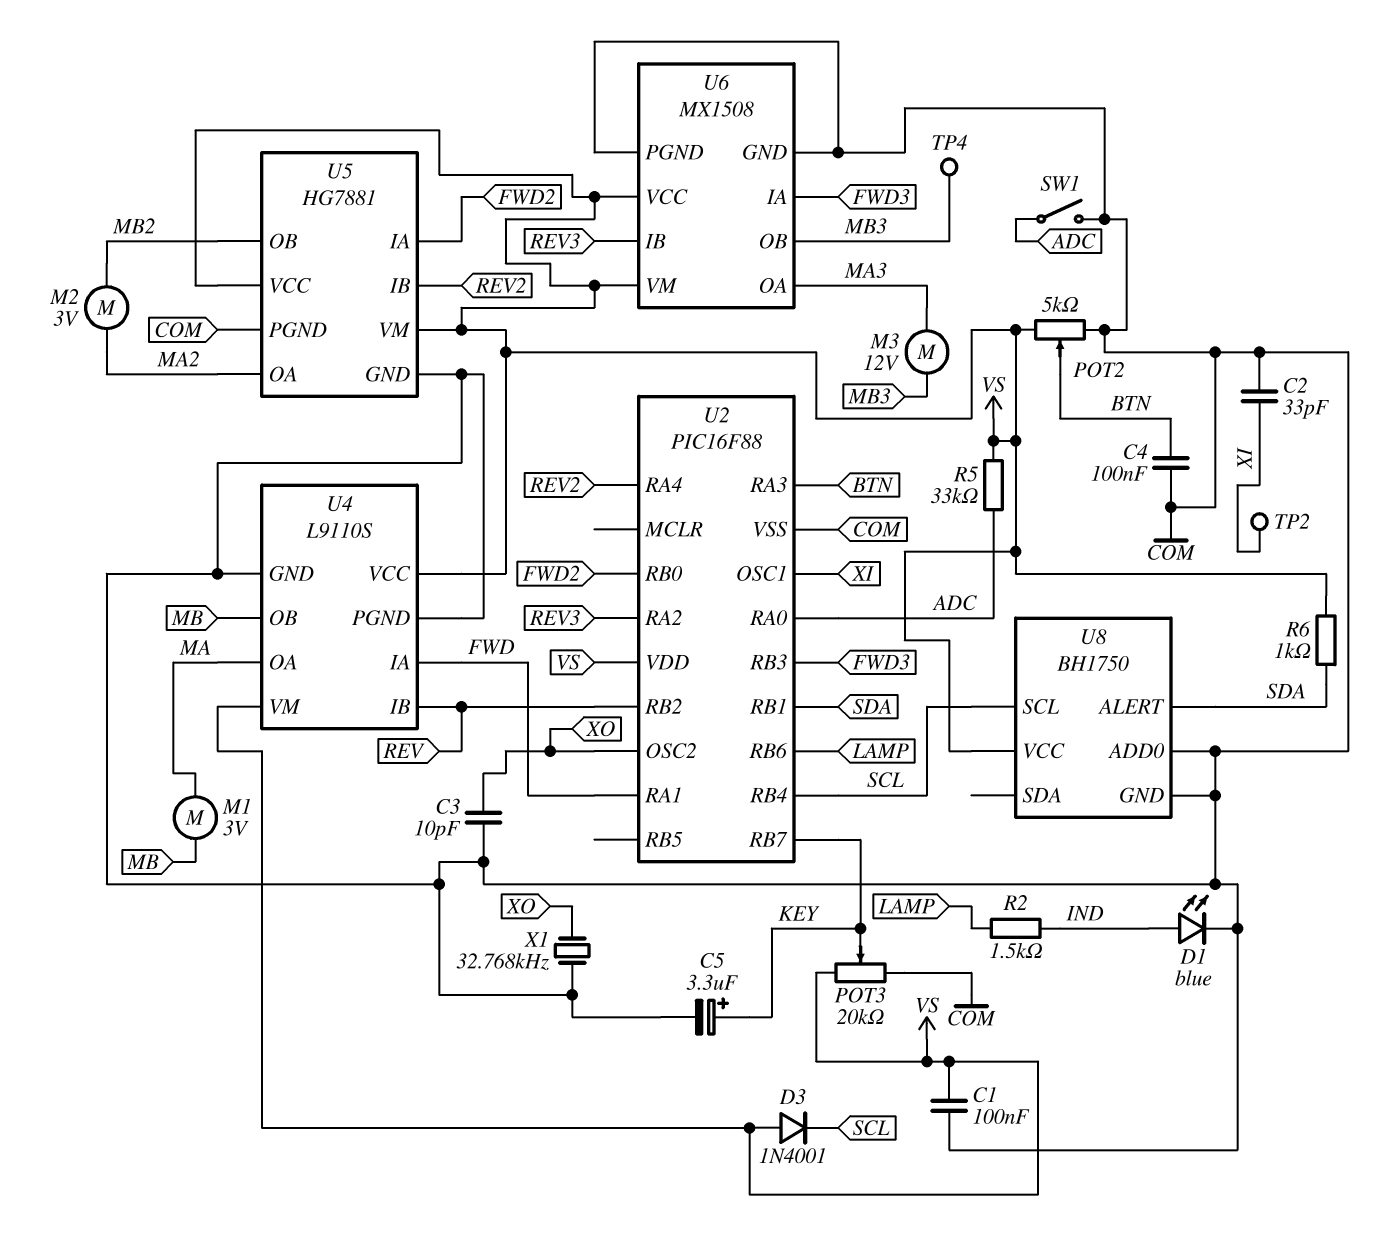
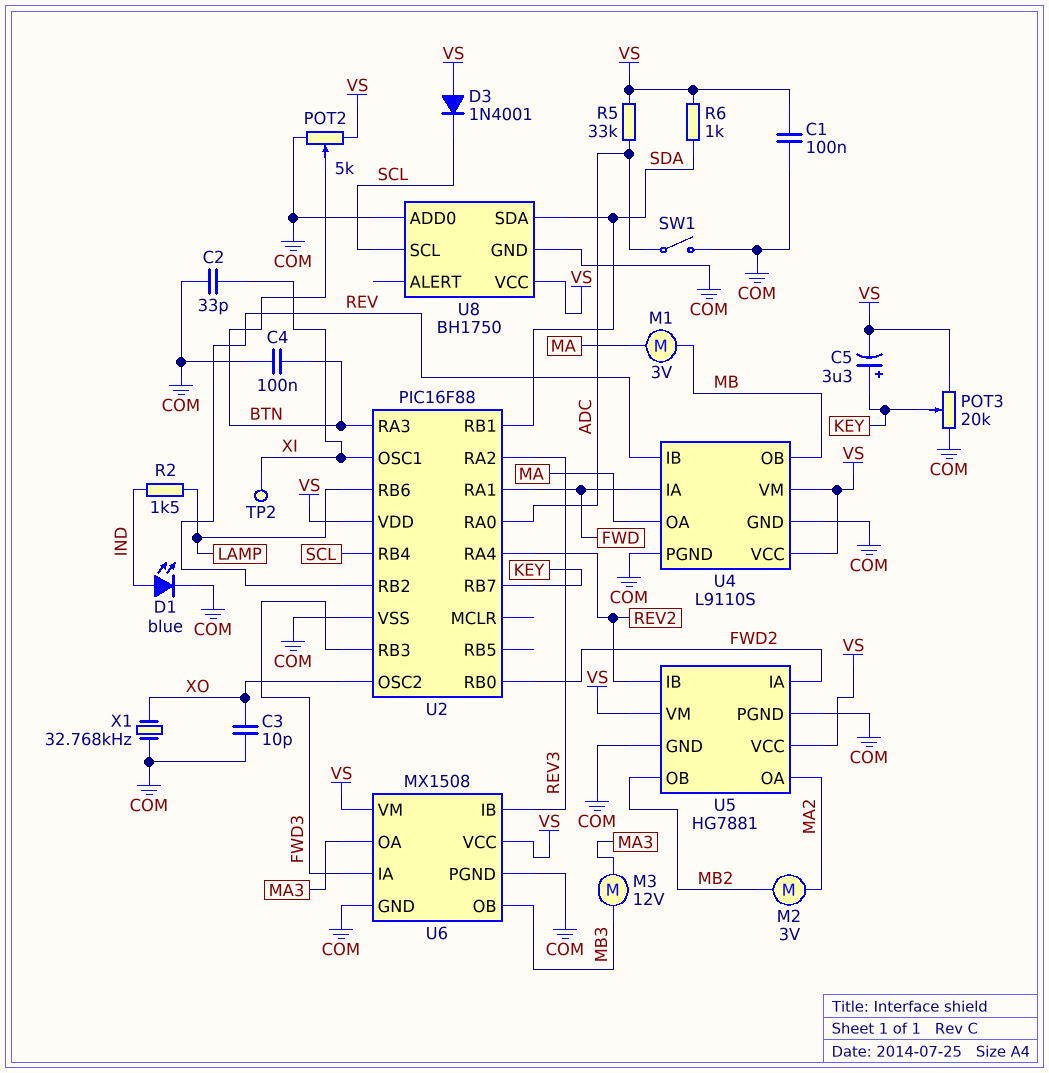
C5: 3.3uF (plus KEY, minus COM) -> 3.3uF (plus KEY, minus VS)
TP4: test point (MB3) -> none
U8 pin ALERT: SDA -> none
U8 pin SDA: none -> SDA

